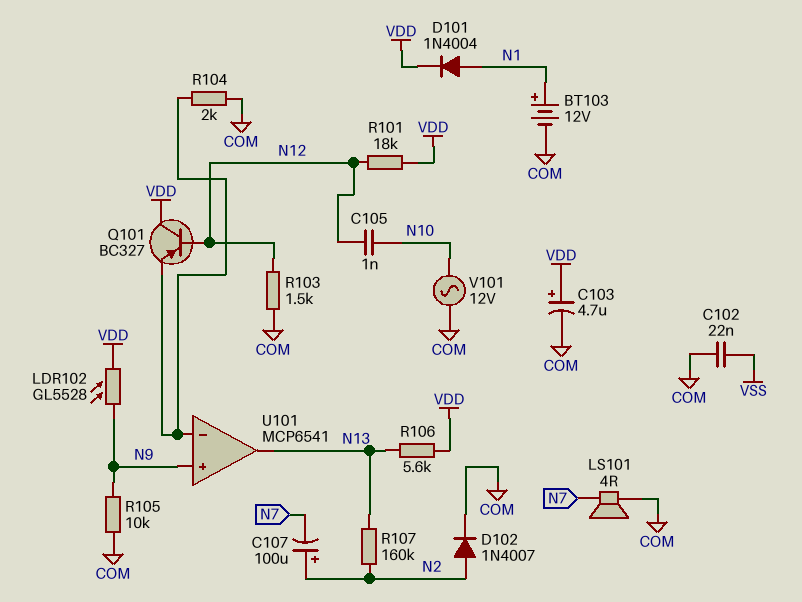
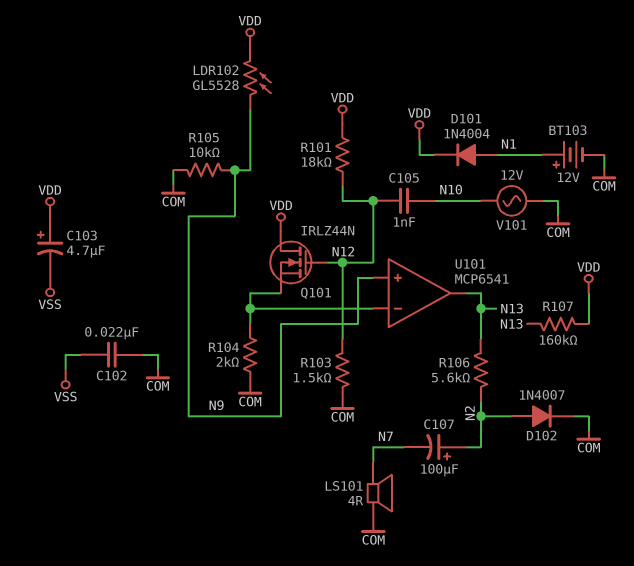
C103: 4.7uF (plus VDD, minus COM) -> 4.7uF (plus VDD, minus VSS)
Q101: PNP BC327 (B N12, C VDD, E U101/in-) -> NMOS IRLZ44N (G N12, D VDD, S U101/in-)
R106: 5.6k (N13, VDD) -> 5.6k (N2, N13)
R107: 160k (N2, N13) -> 160k (N13, VDD)

